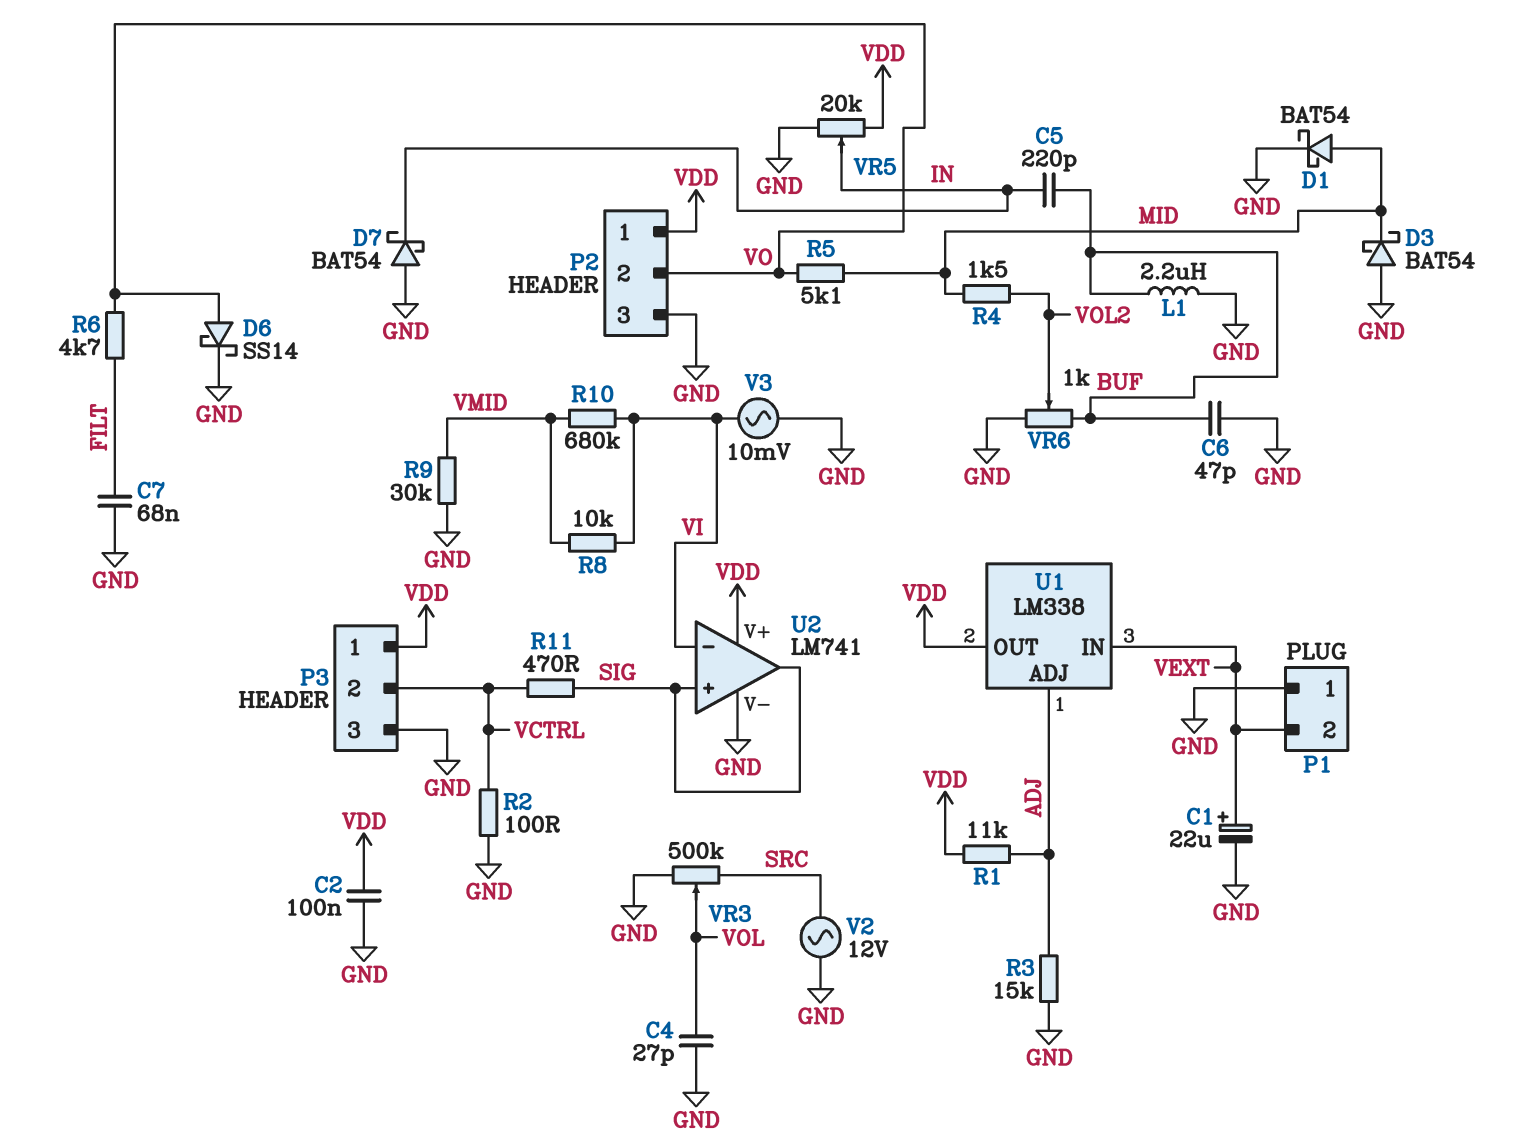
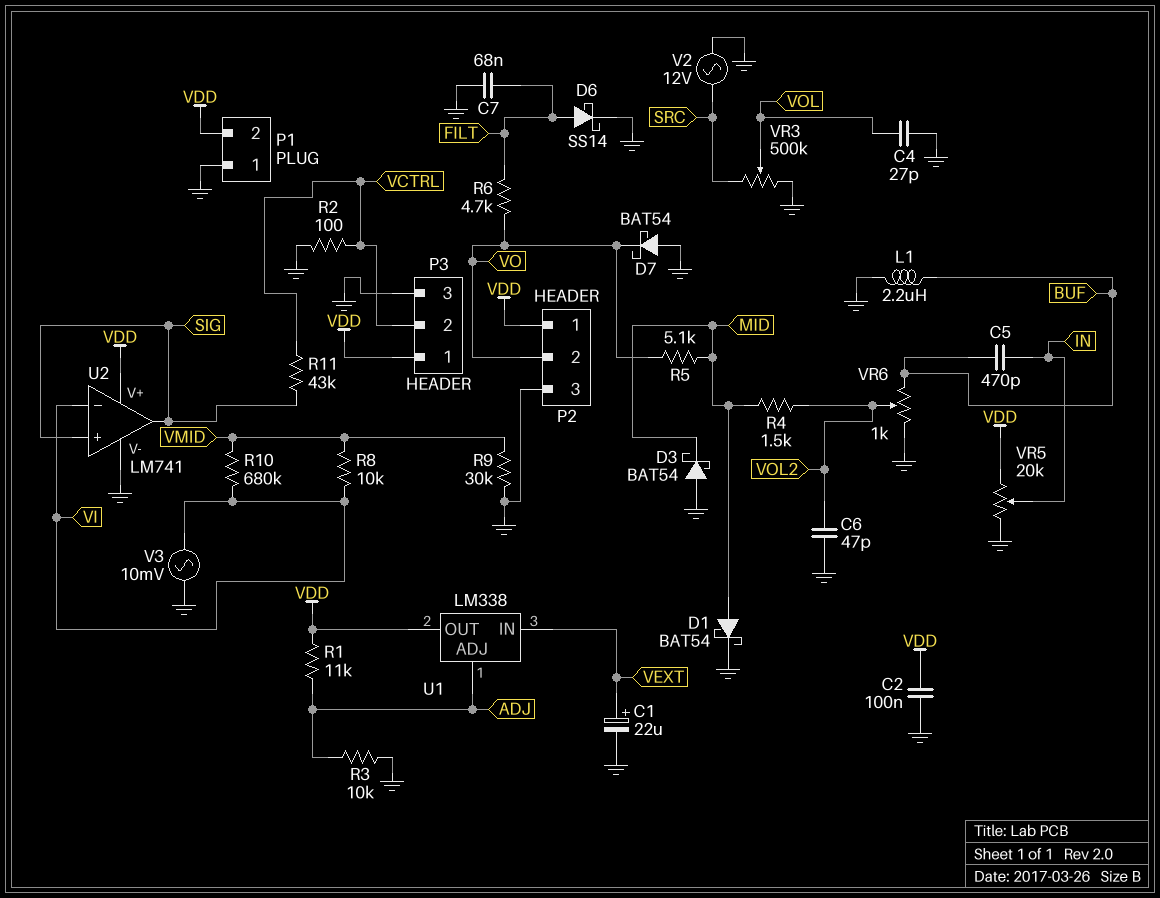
C5: 220pF (BUF, IN) -> 470pF (BUF, IN)
C6: 47pF (BUF, GND) -> 47pF (GND, VOL2)
D6: schottky SS14 (A VO, K GND) -> schottky SS14 (A FILT, K GND)
D7: schottky BAT54 (A GND, K IN) -> schottky BAT54 (A GND, K VO)
P1 pin 2: VEXT -> VDD
R3: 15k (ADJ, GND) -> 10k (ADJ, GND)
R11: 470 (SIG, VCTRL) -> 43k (SIG, VCTRL)

